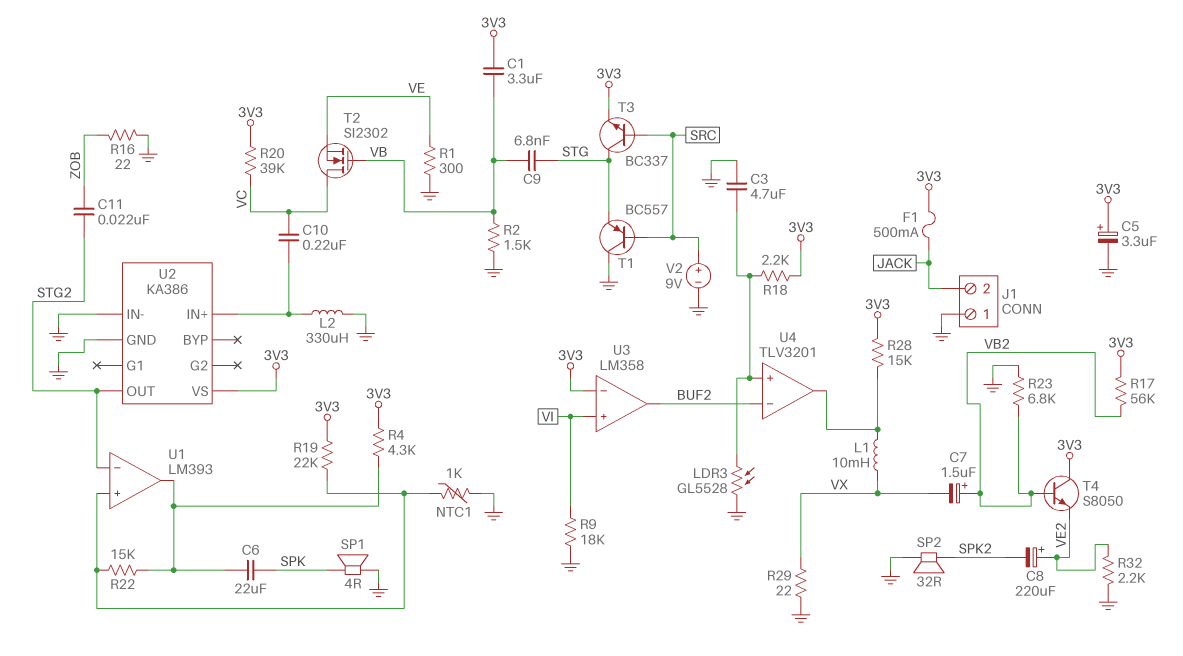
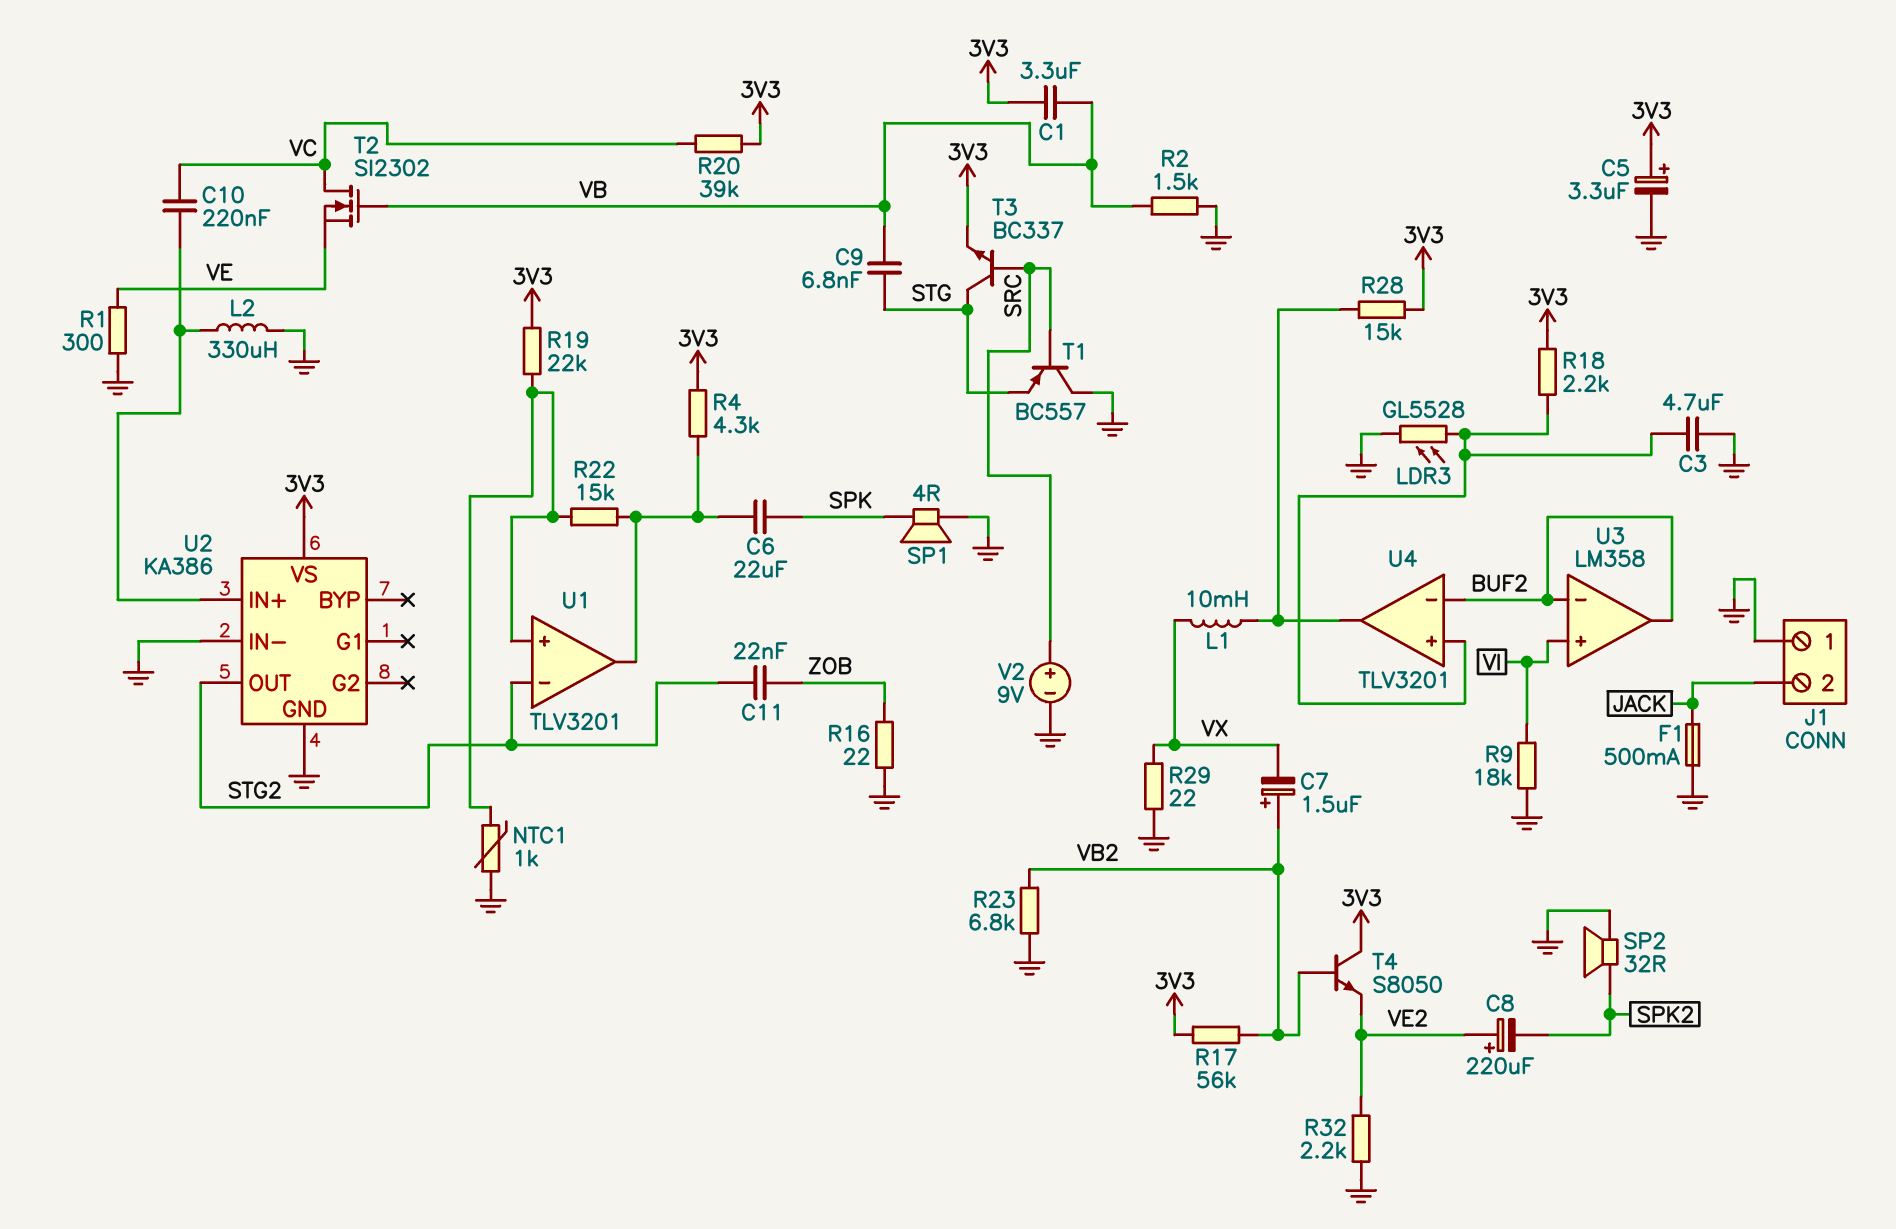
F1: 500mA (3V3, JACK) -> 500mA (GND, JACK)
U1: LM393 -> TLV3201
U3 pin in-: 3V3 -> BUF2

